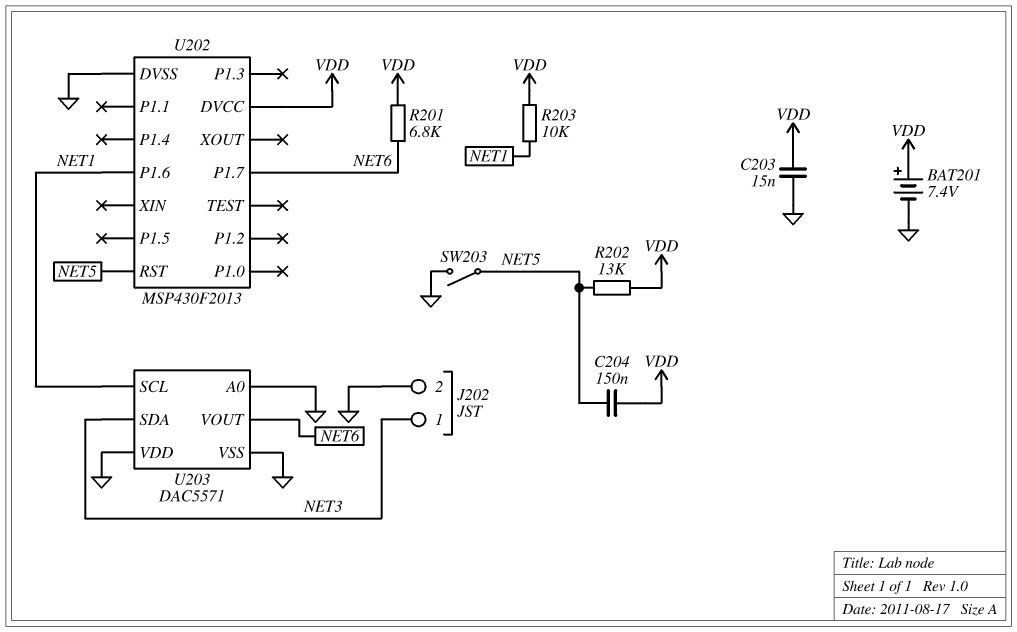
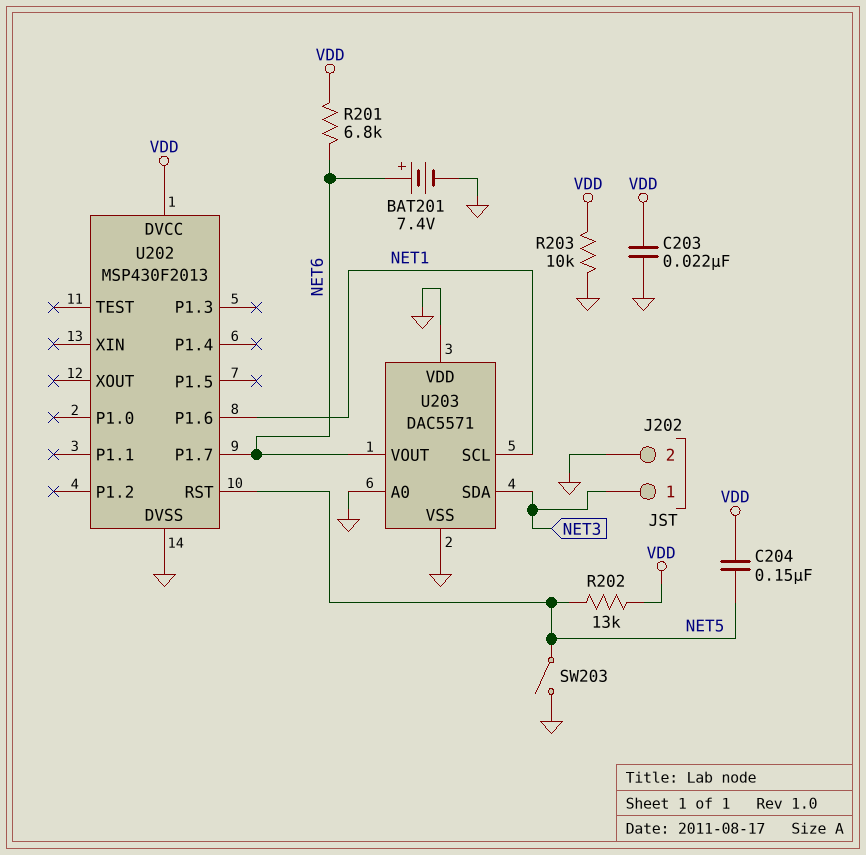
BAT201: 7.4V (plus VDD, minus GND) -> 7.4V (plus NET6, minus GND)
C203: 15nF (GND, VDD) -> 22nF (GND, VDD)
R203: 10k (NET1, VDD) -> 10k (GND, VDD)

